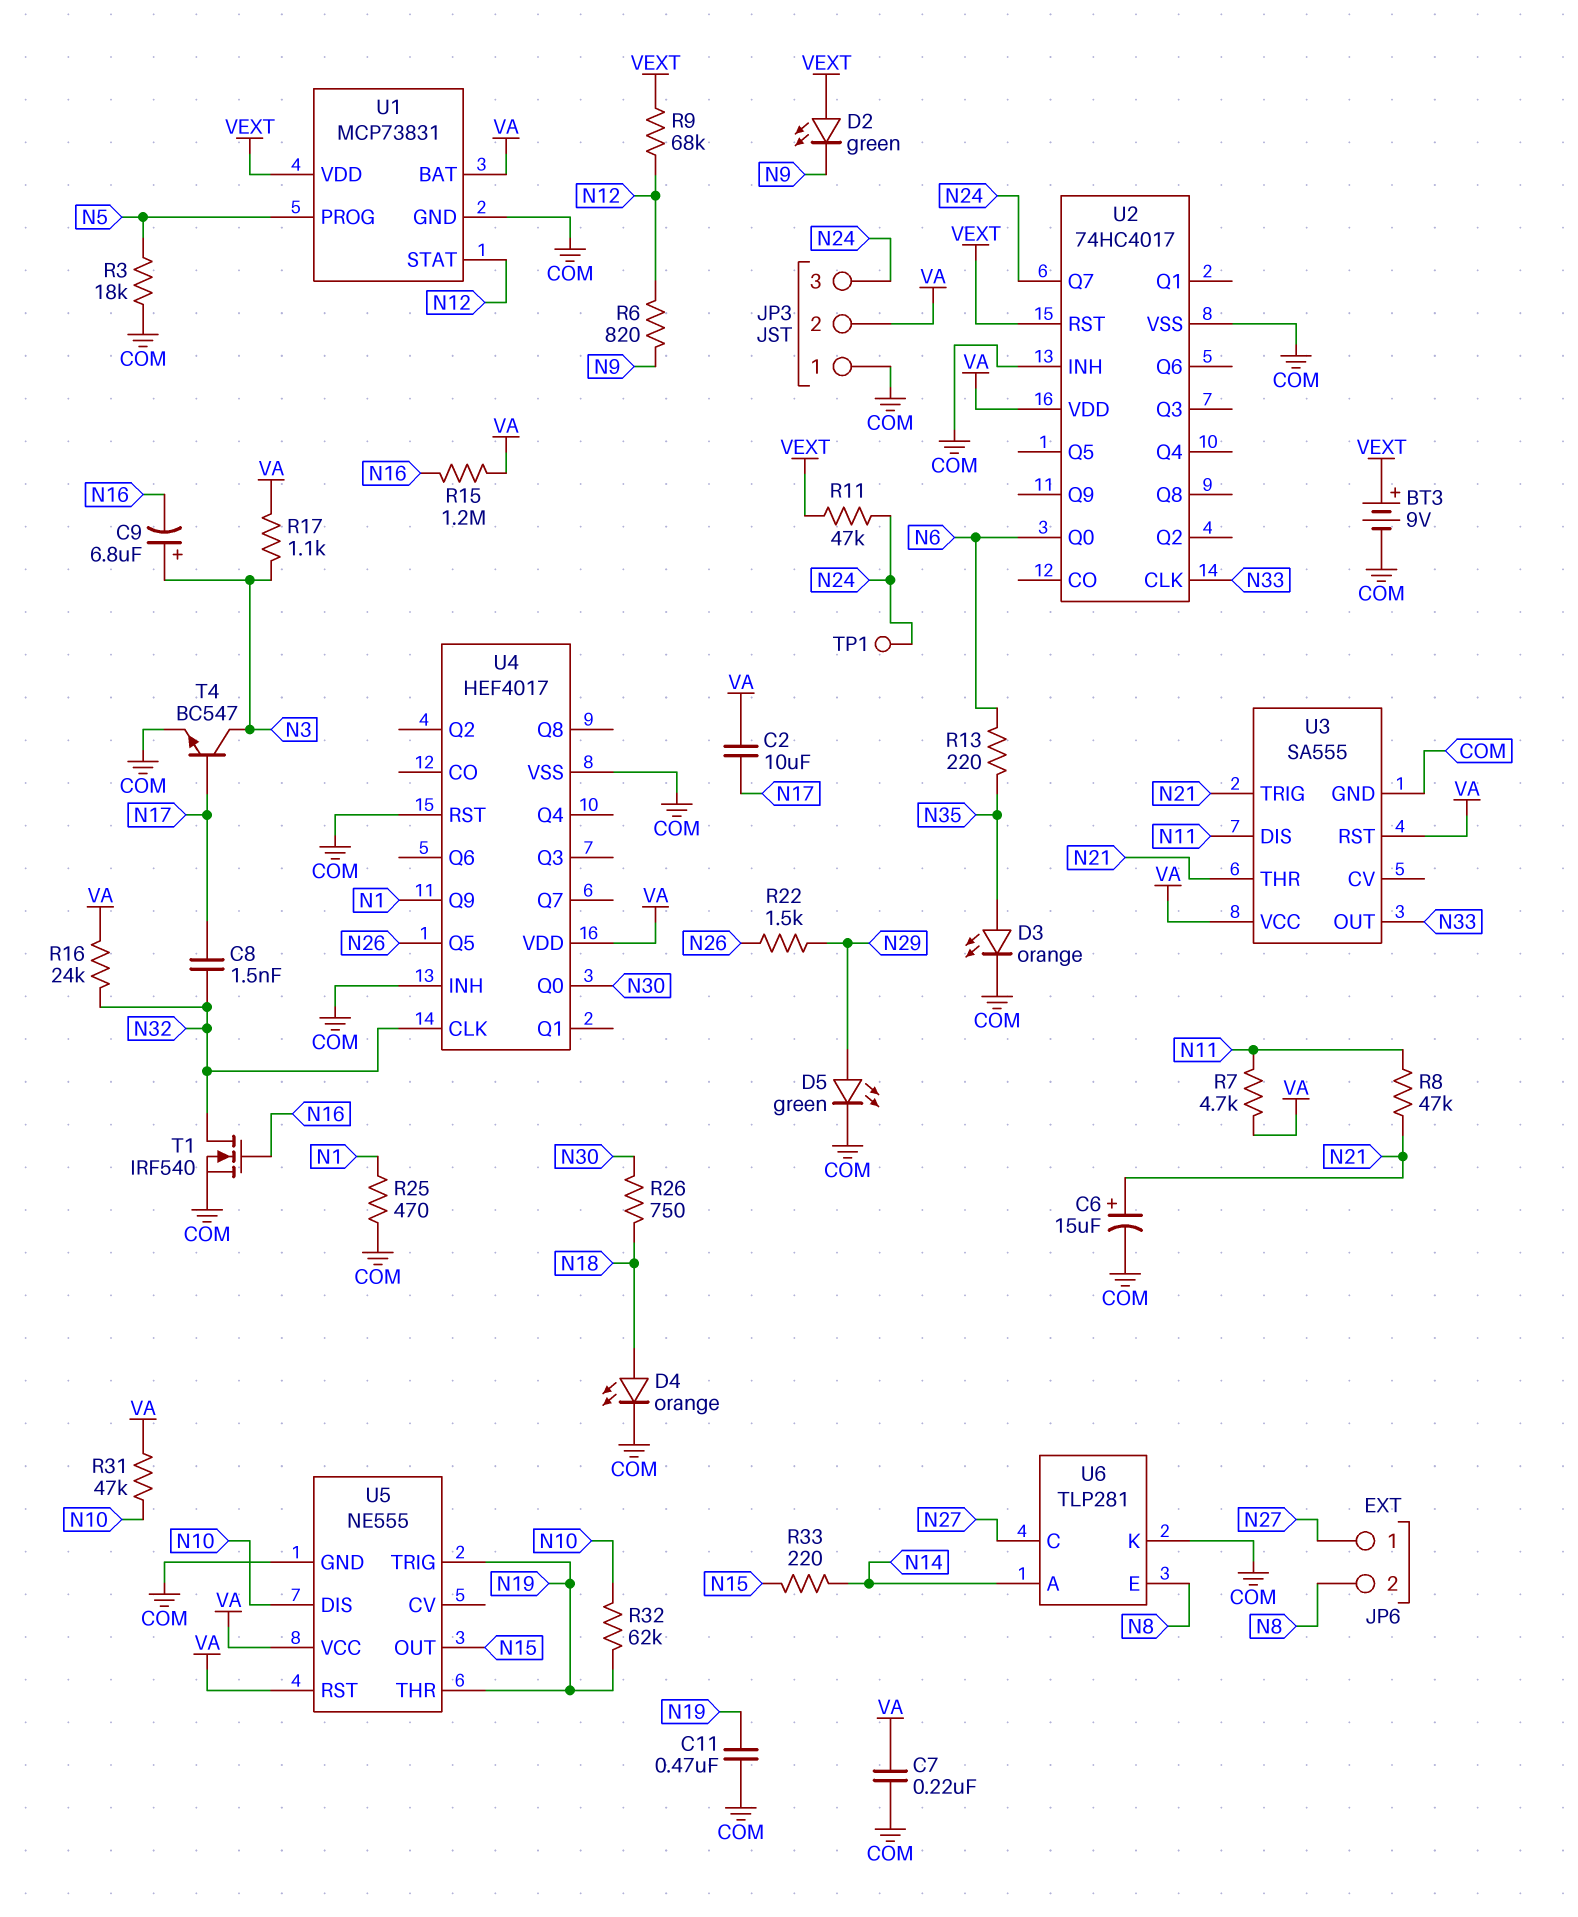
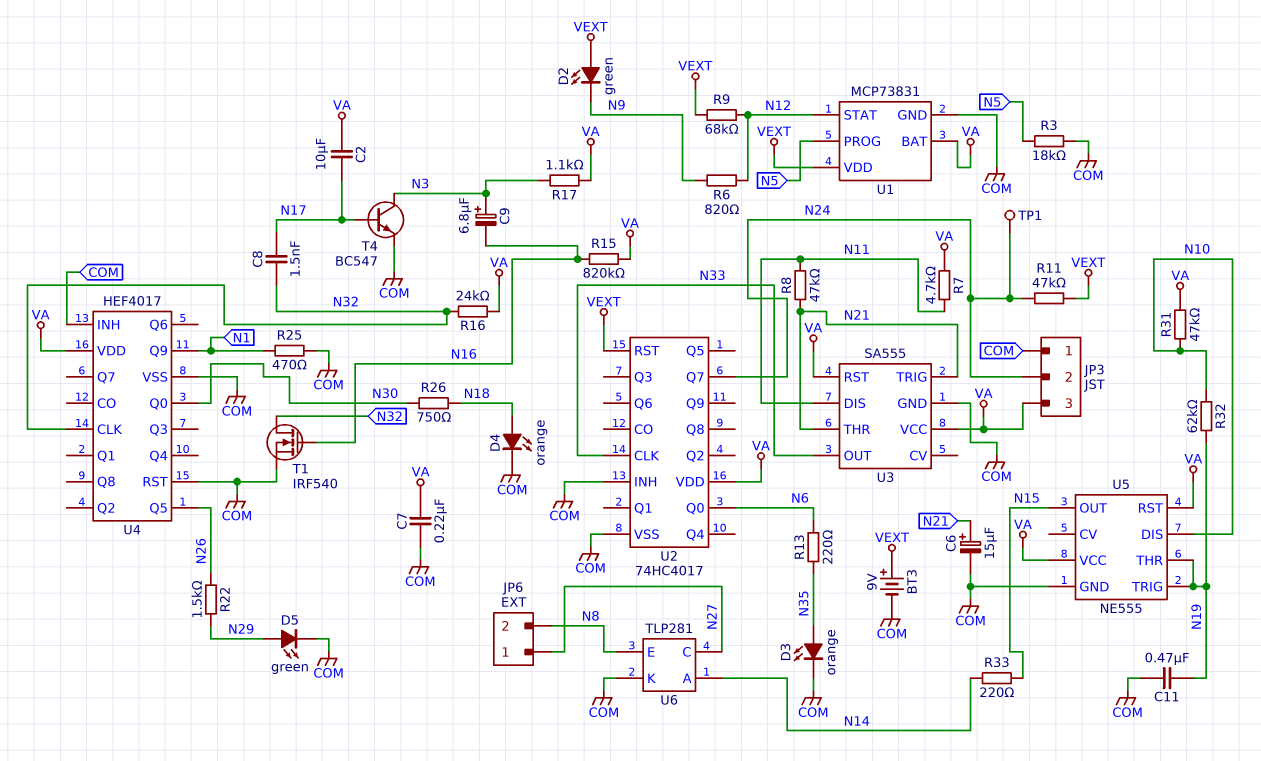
JP3 pin 2: VA -> N24
JP3 pin 3: N24 -> VA
R15: 1.2M (N16, VA) -> 820k (N16, VA)

